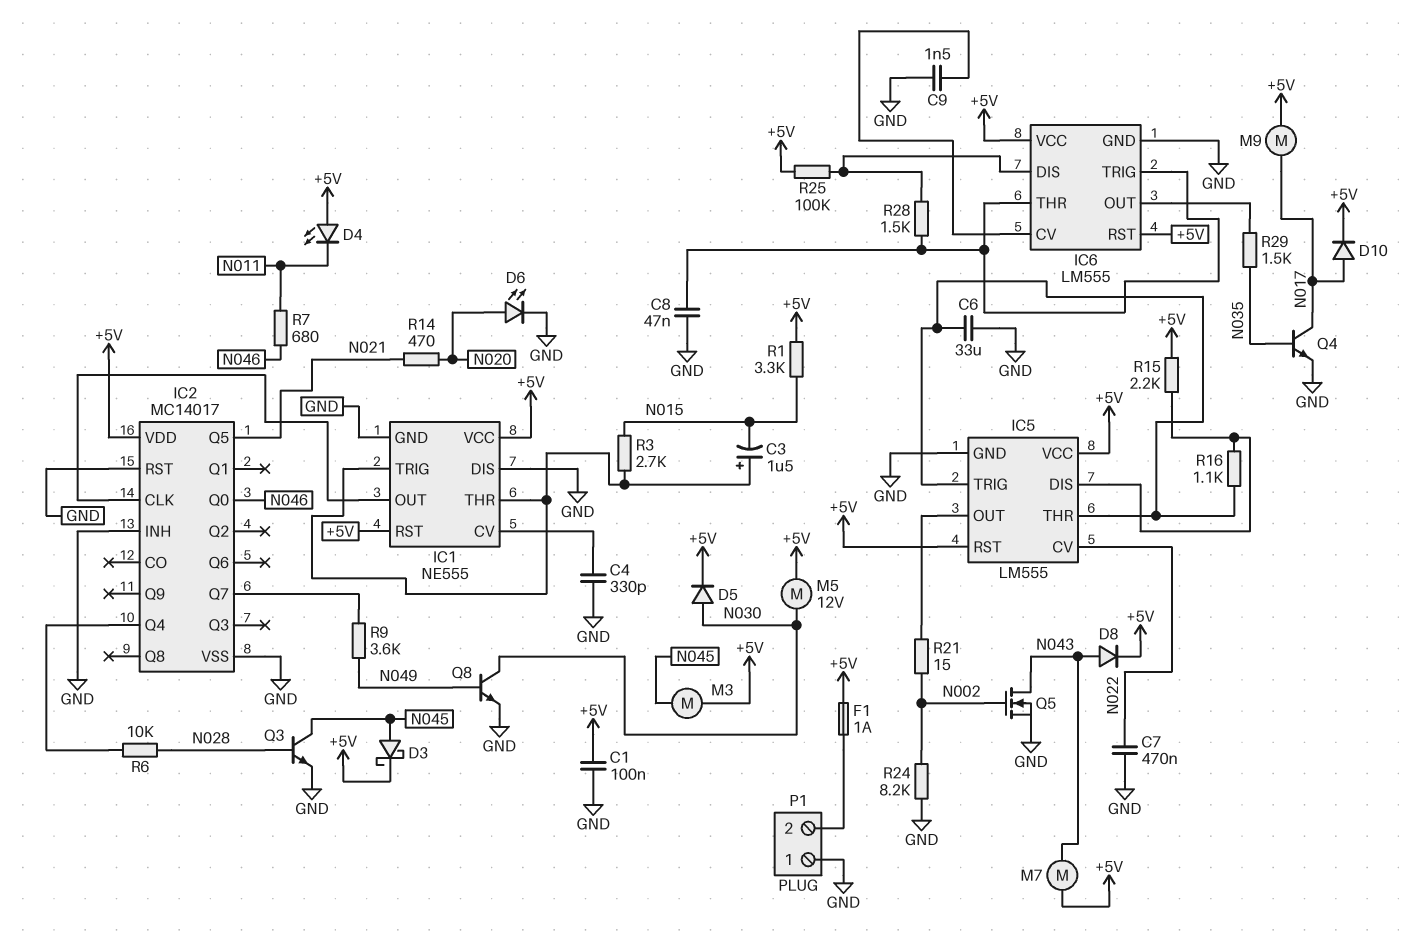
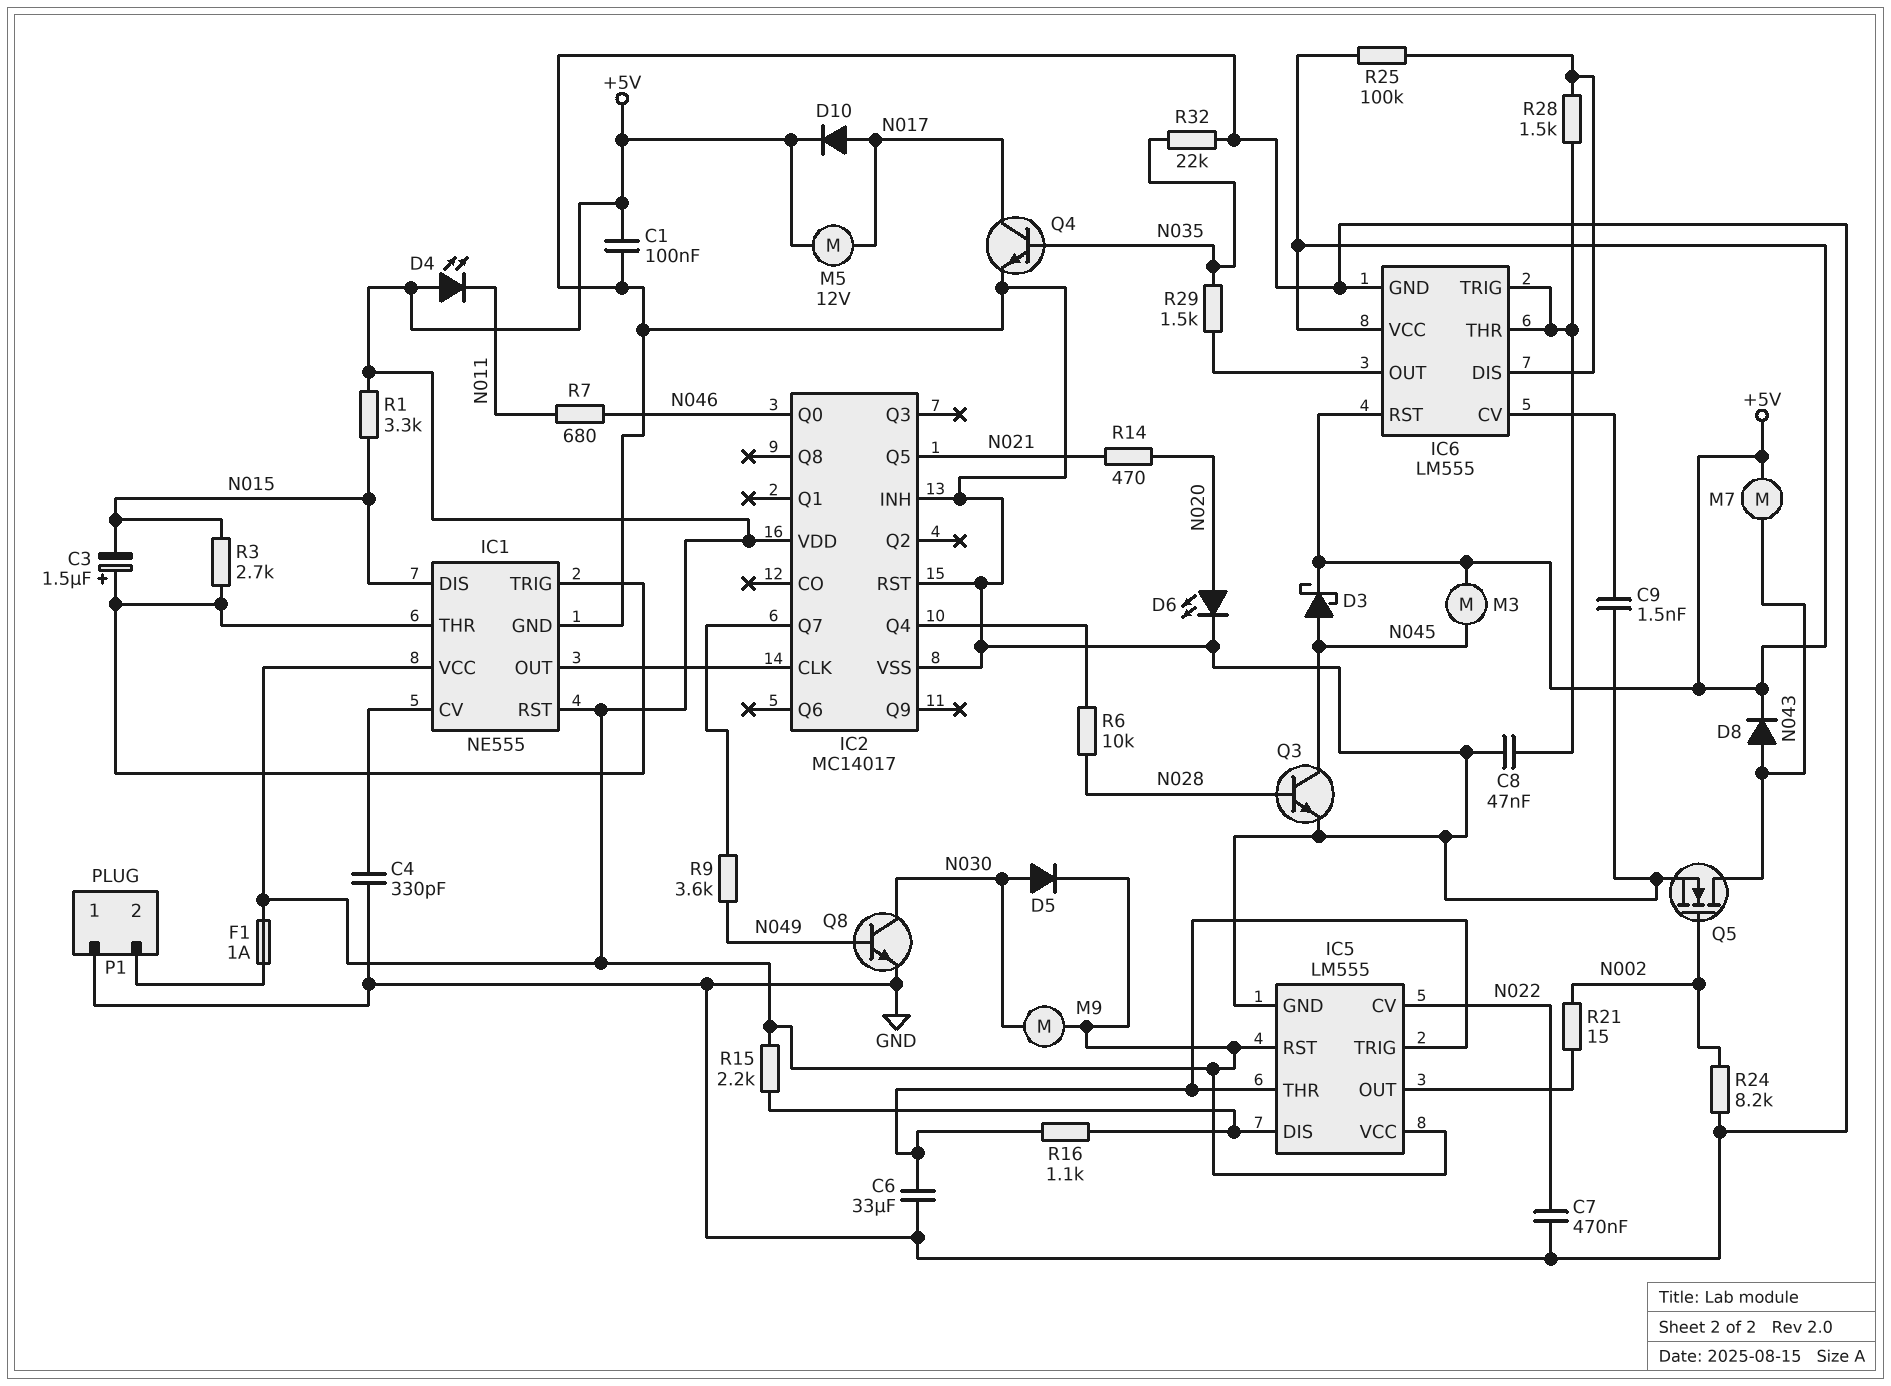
IC1 pin DIS: GND -> N015
M5: motor 12V (+5V, N030) -> motor 12V (+5V, N017)
M9: motor (+5V, N017) -> motor (+5V, N030)
R32: none -> 22k (GND, N035)

